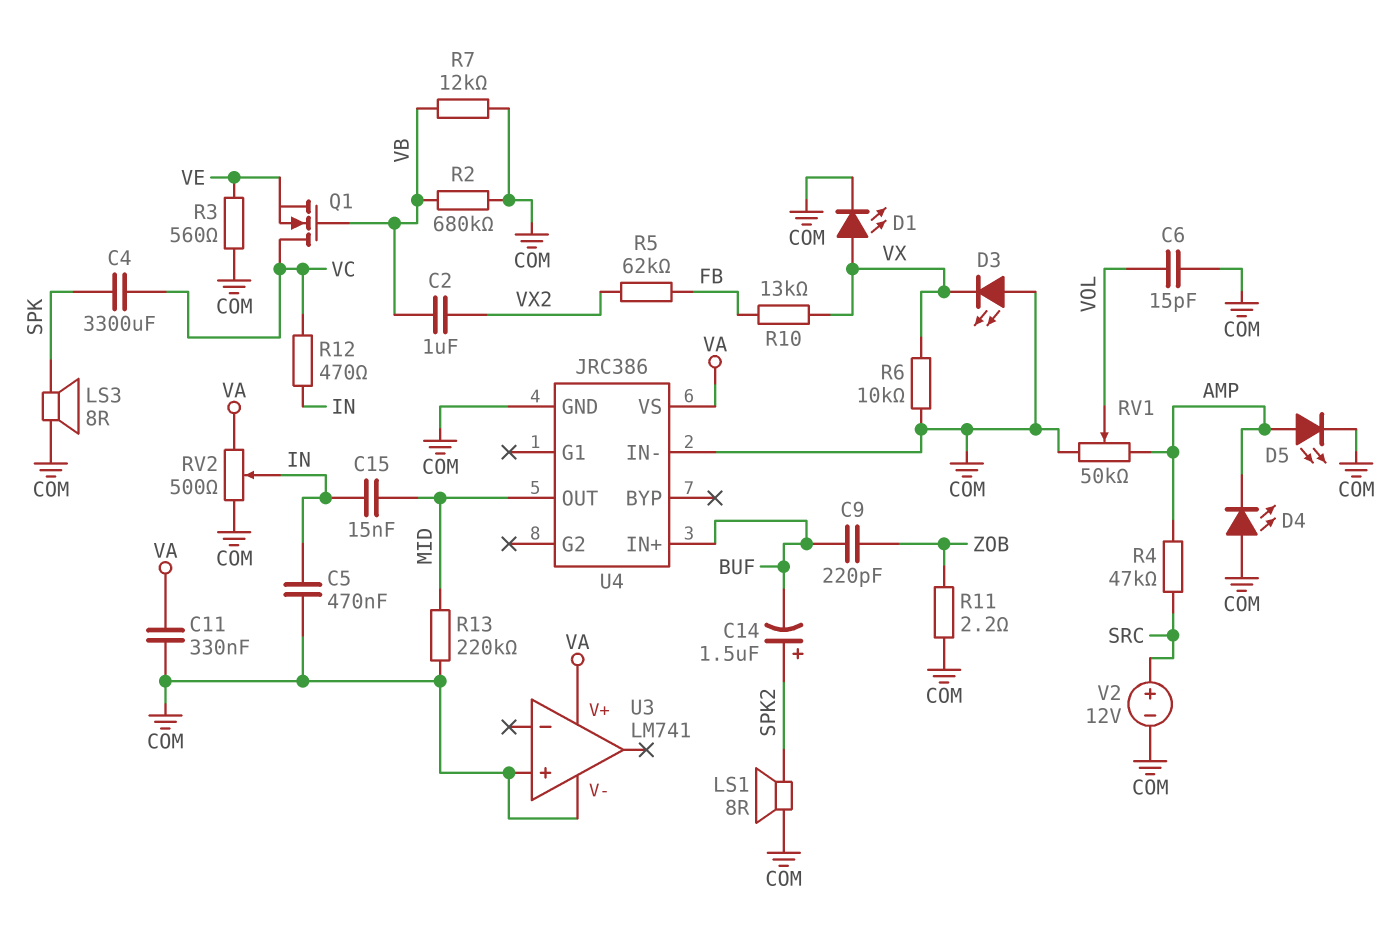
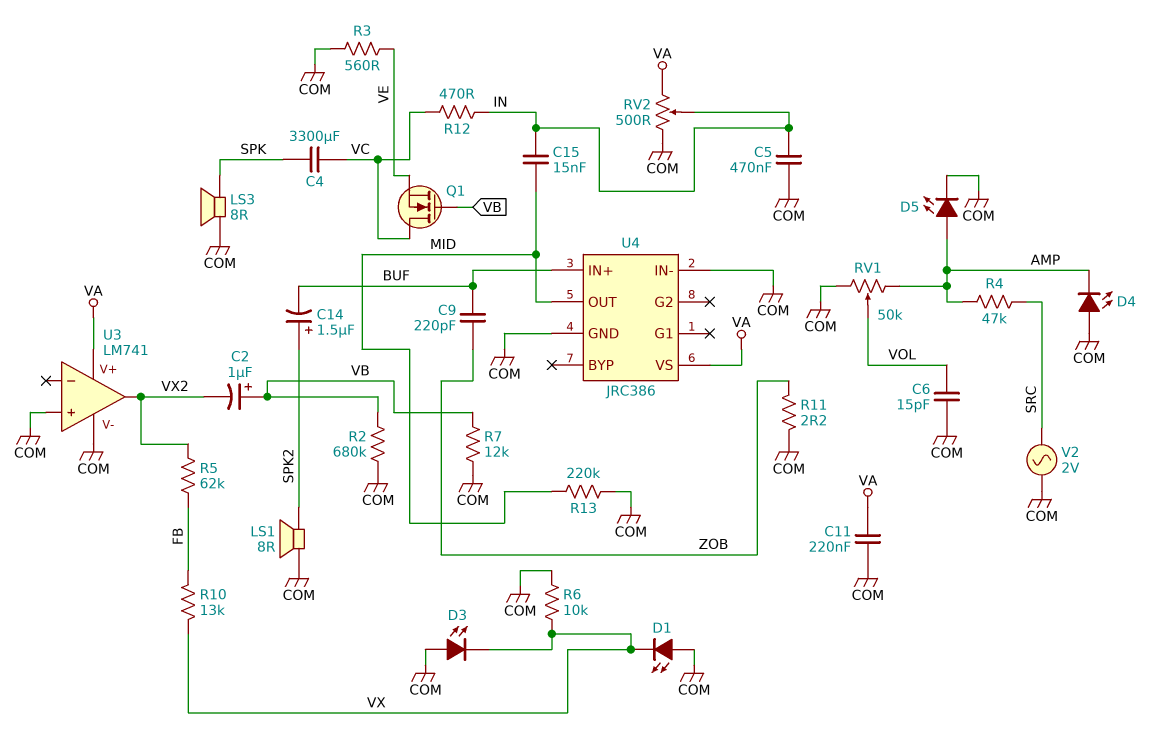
C2: 1uF (VB, VX2) -> 1uF (plus VB, minus VX2)
C11: 330nF (COM, VA) -> 220nF (COM, VA)
D1: LED (A VX, K COM) -> LED (A COM, K VX)
U3 pin out: none -> VX2
V2: 12V (plus SRC, minus COM) -> AC 2V (COM, SRC)

